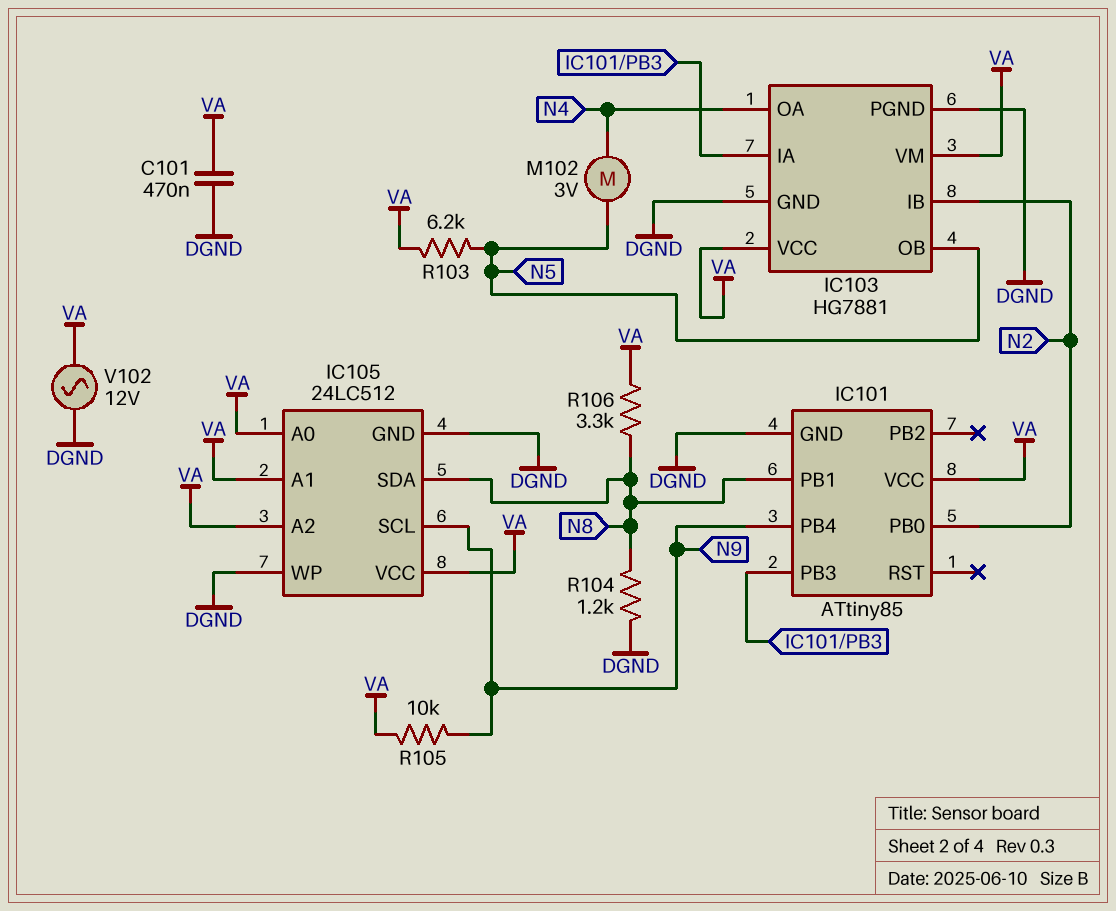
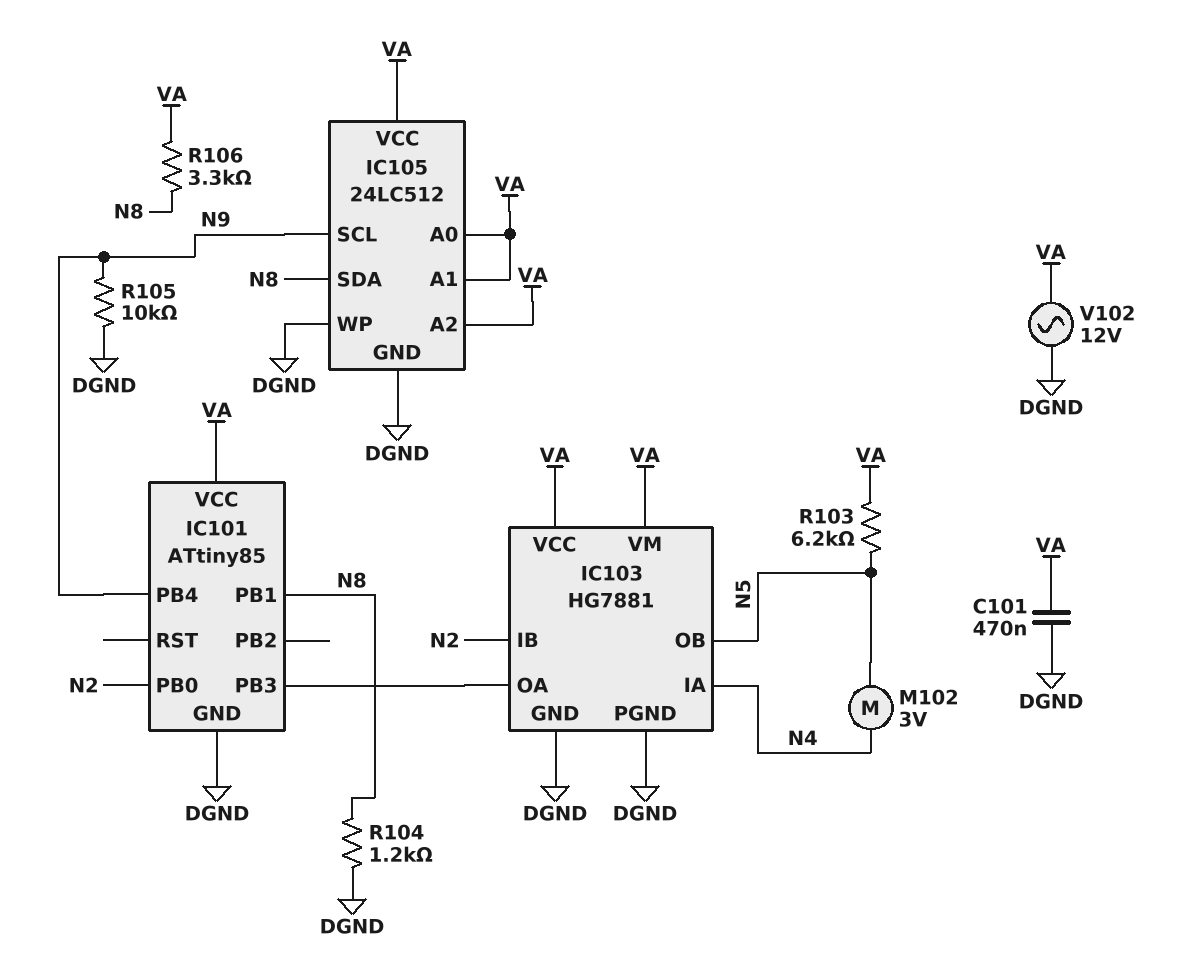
IC103 pin IA: IC101/PB3 -> N4
IC103 pin OA: N4 -> IC101/PB3
R105: 10k (N9, VA) -> 10k (DGND, N9)

